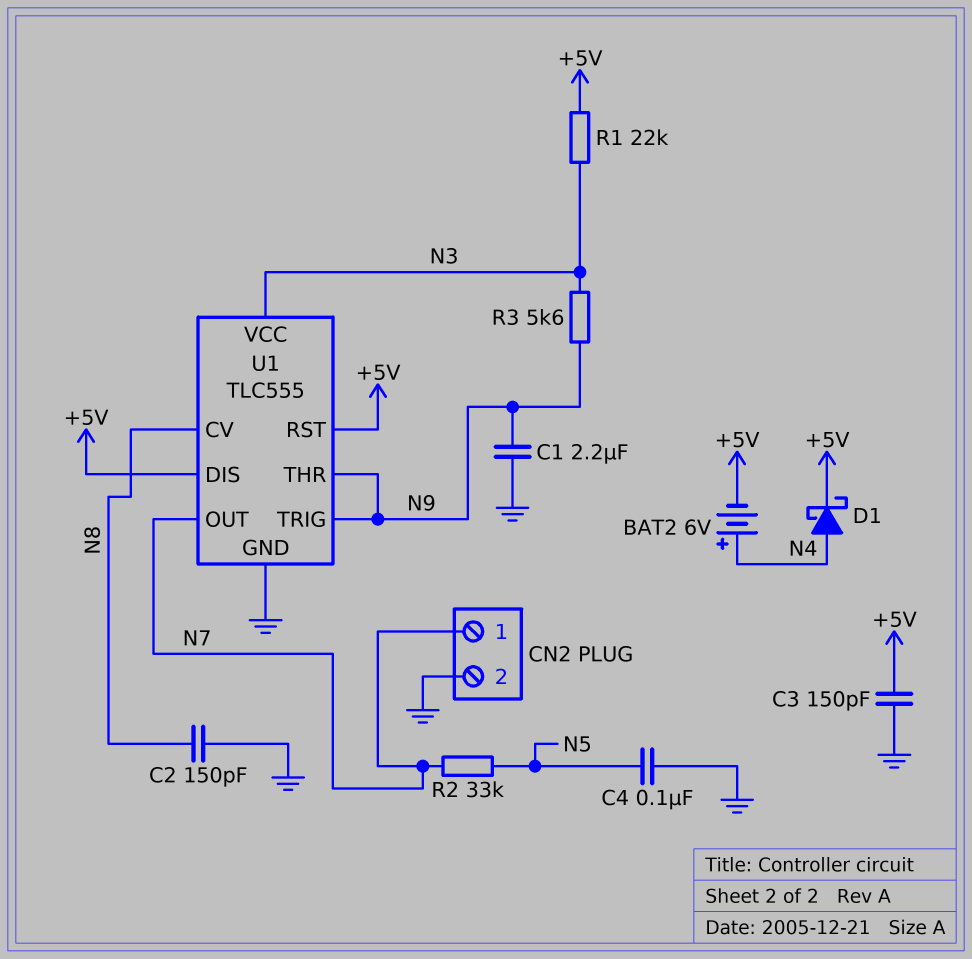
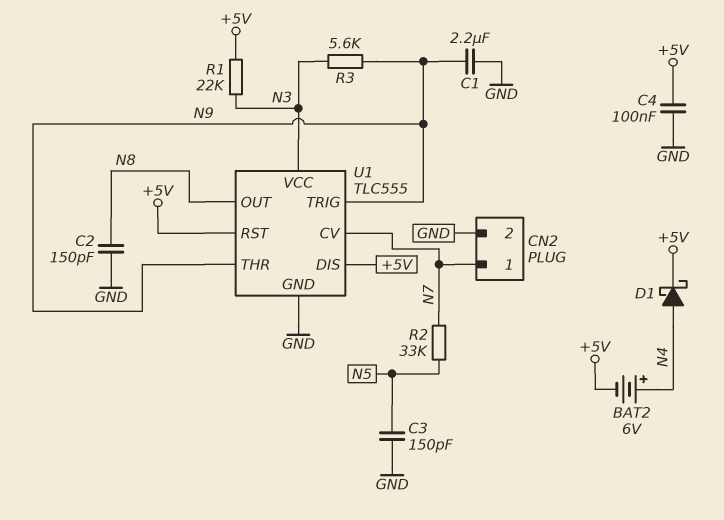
C3: 150pF (+5V, GND) -> 150pF (GND, N5)
C4: 100nF (GND, N5) -> 100nF (+5V, GND)
U1 pin CV: N8 -> N7
U1 pin OUT: N7 -> N8

